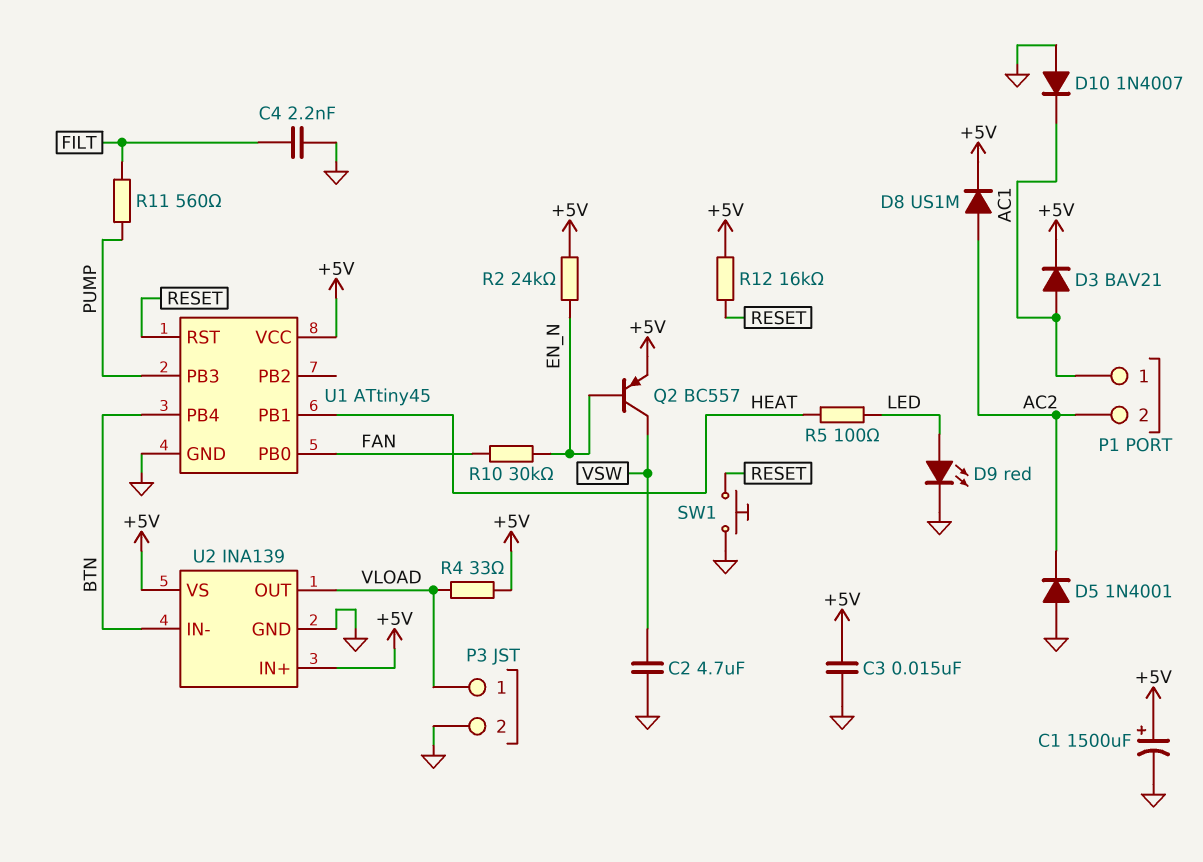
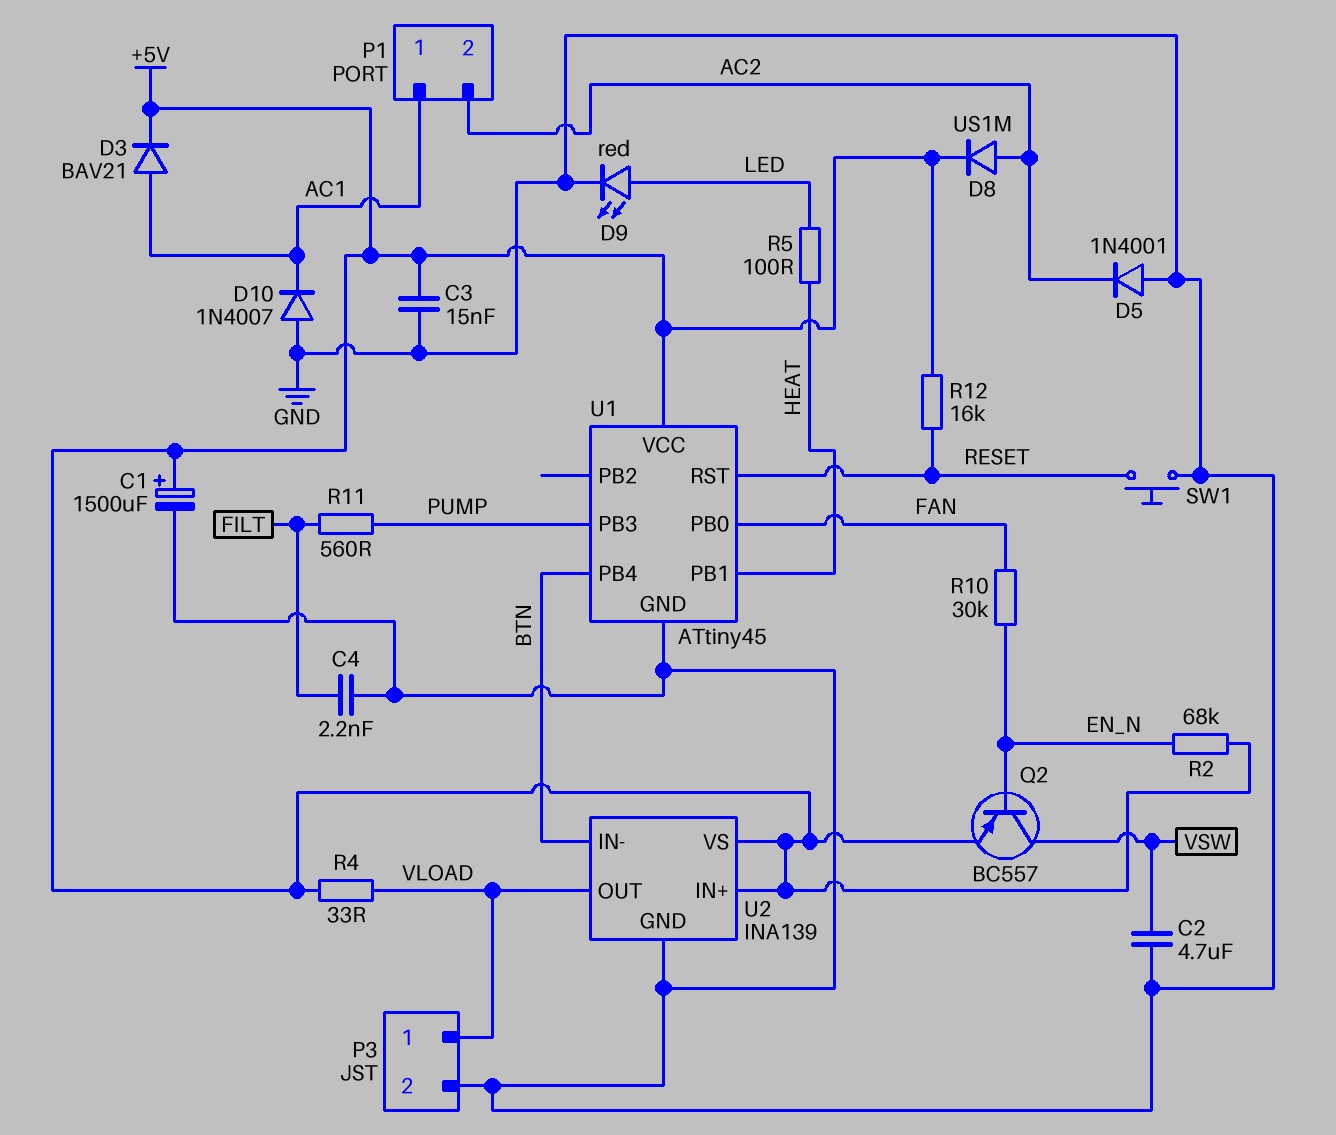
R2: 24k (+5V, EN_N) -> 68k (+5V, EN_N)

